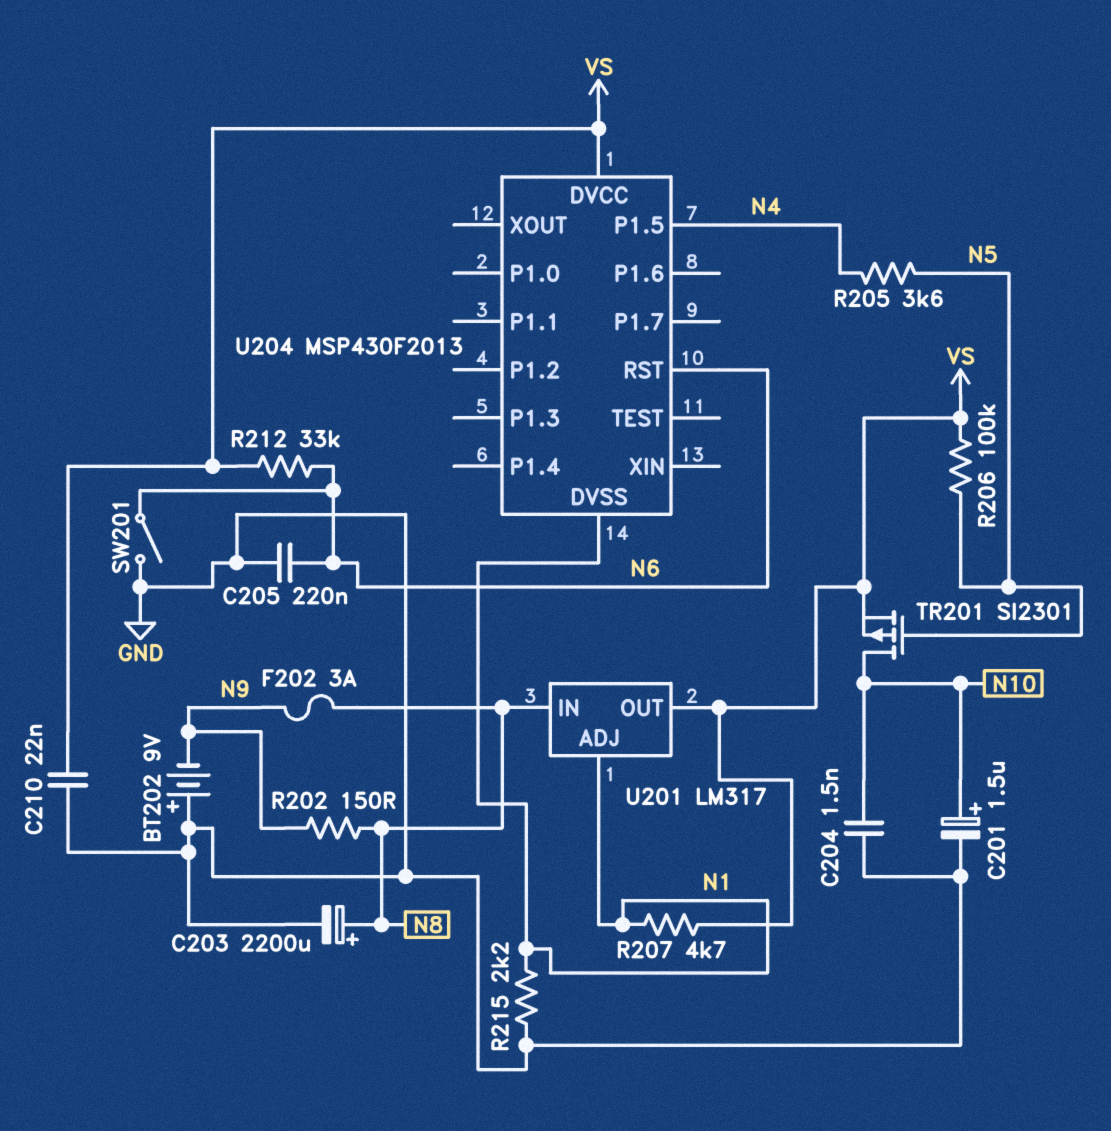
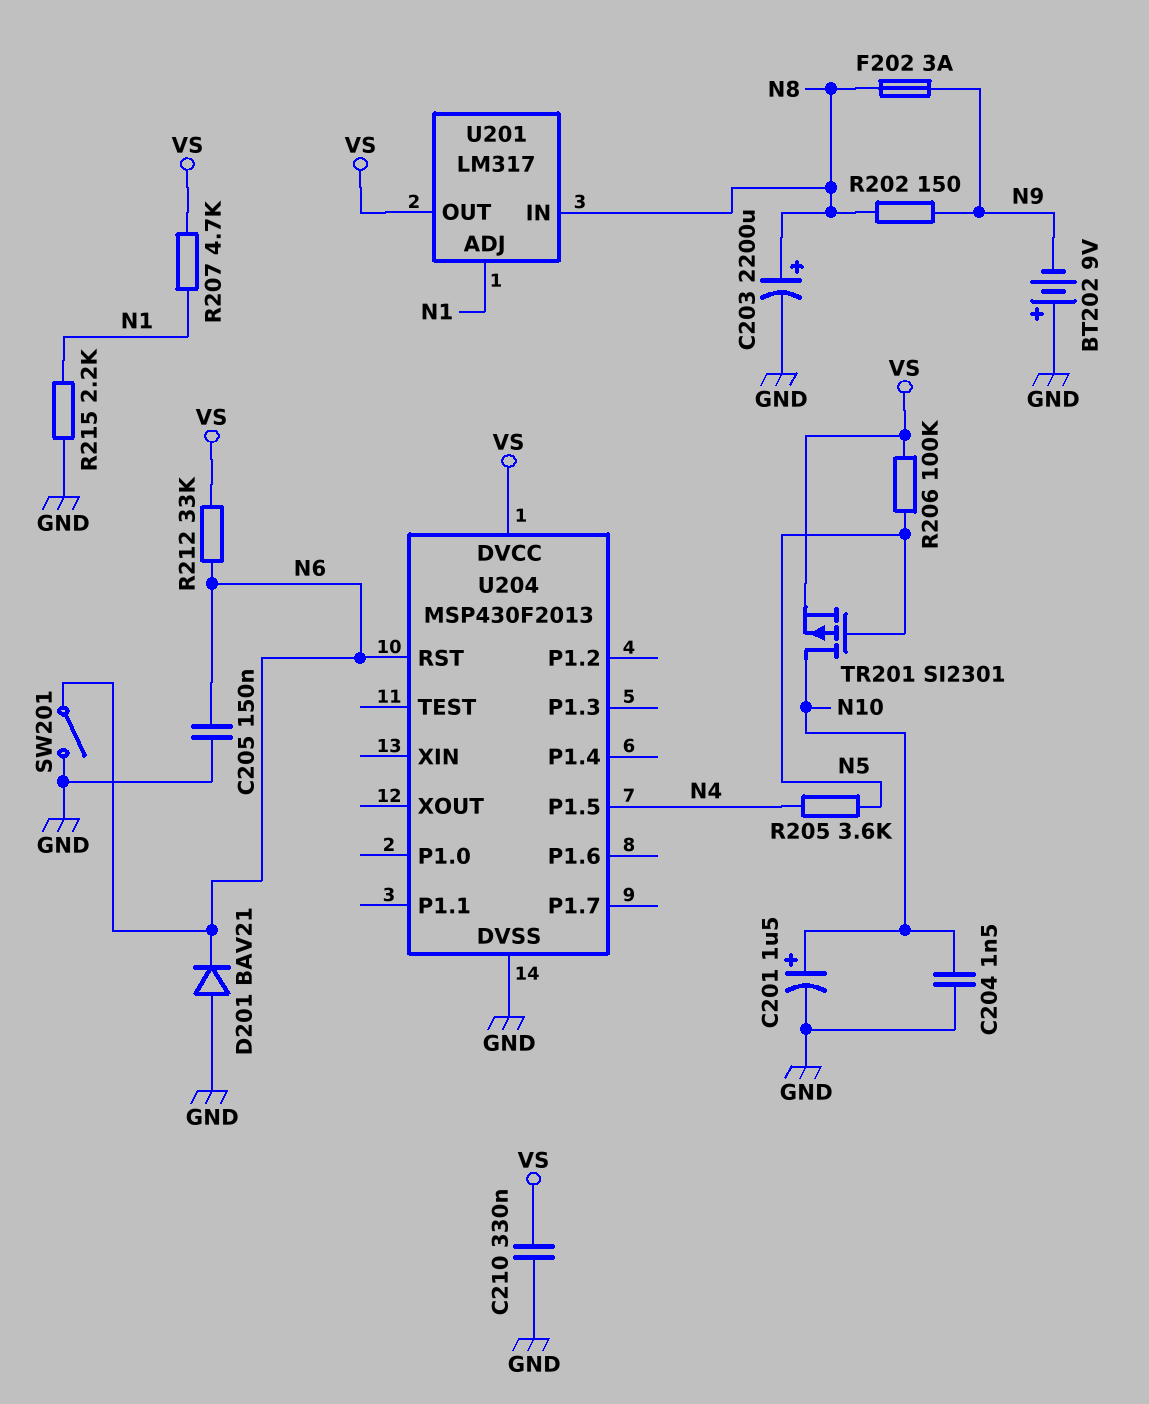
C205: 220nF (GND, N6) -> 150nF (GND, N6)
C210: 22nF (GND, VS) -> 330nF (GND, VS)
D201: none -> diode BAV21 (A GND, K N6)
U204 pin DVSS: N1 -> GND

